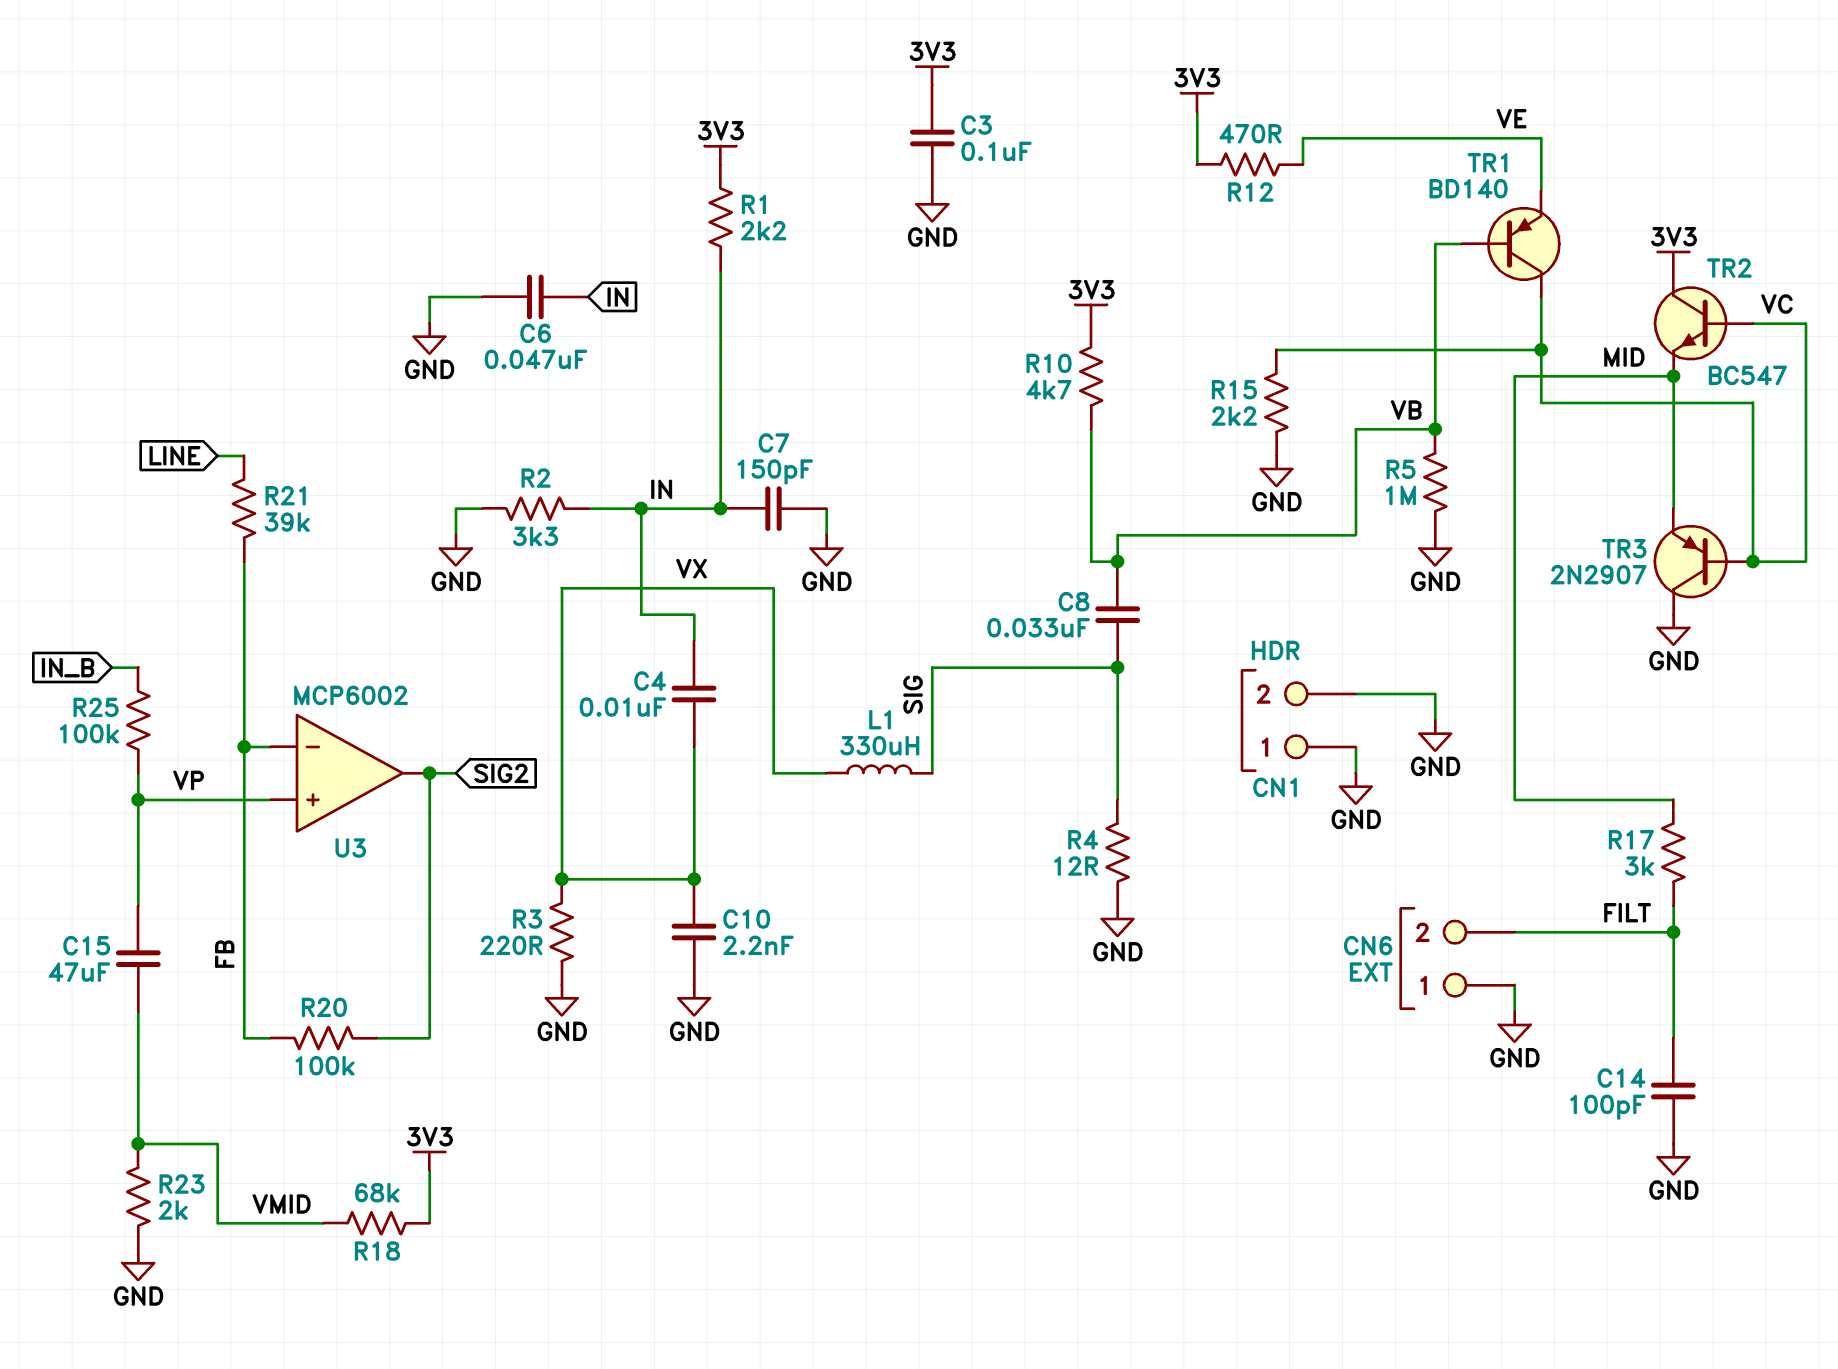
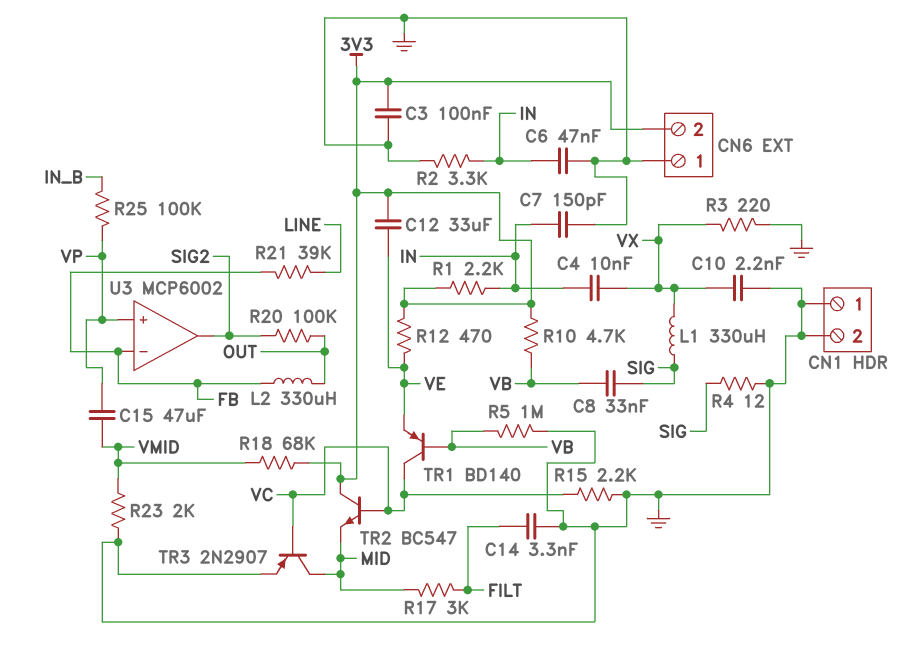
C12: none -> 33uF (3V3, VE)
C14: 100pF (FILT, GND) -> 3.3nF (FILT, GND)
CN6 pin 2: FILT -> 3V3
L2: none -> 330uH (FB, OUT)
R20: 100k (FB, SIG2) -> 100k (OUT, SIG2)
TR3: PNP 2N2907 (B VC, C GND, E MID) -> PNP 2N2907 (B VC, C MID, E GND)

